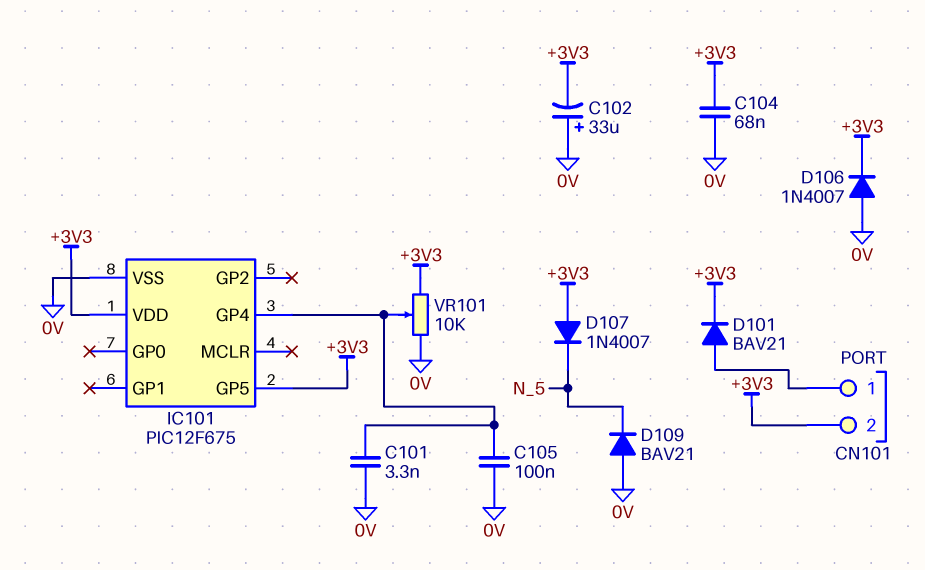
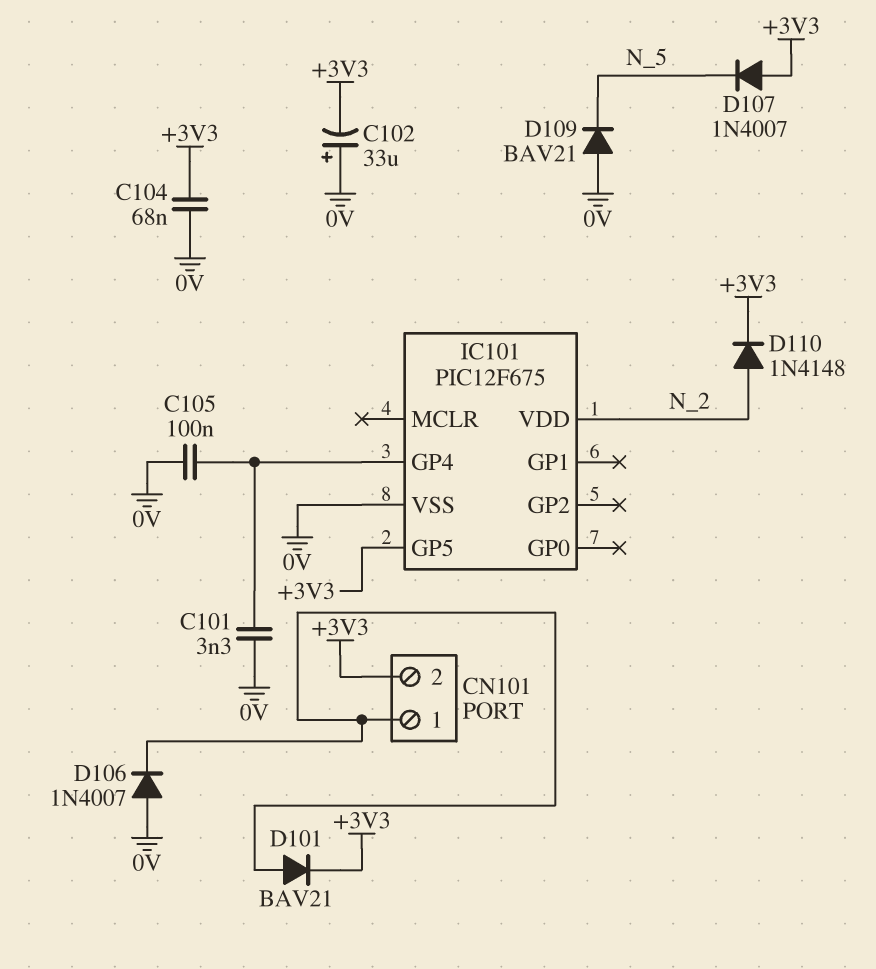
D106: diode 1N4007 (A 0V, K +3V3) -> diode 1N4007 (A 0V, K CN101/1)
D110: none -> diode 1N4148 (A N_2, K +3V3)
IC101 pin VDD: +3V3 -> N_2
VR101: 10k (+3V3, 0V, wiper IC101/GP4) -> none

